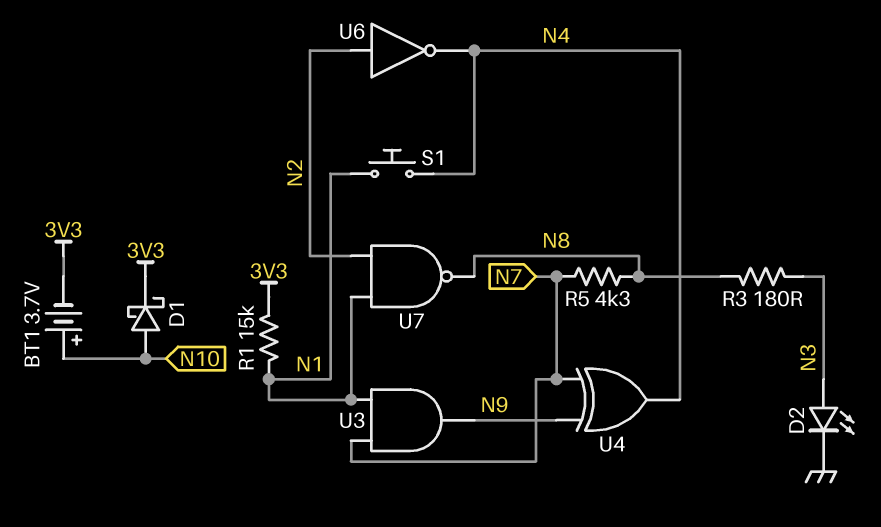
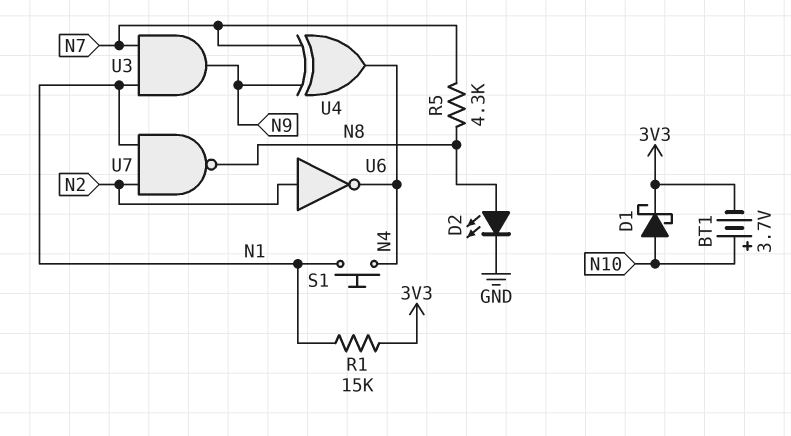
D2: LED (A N3, K GND) -> LED (A N8, K GND)
R3: 180 (N3, N8) -> none

